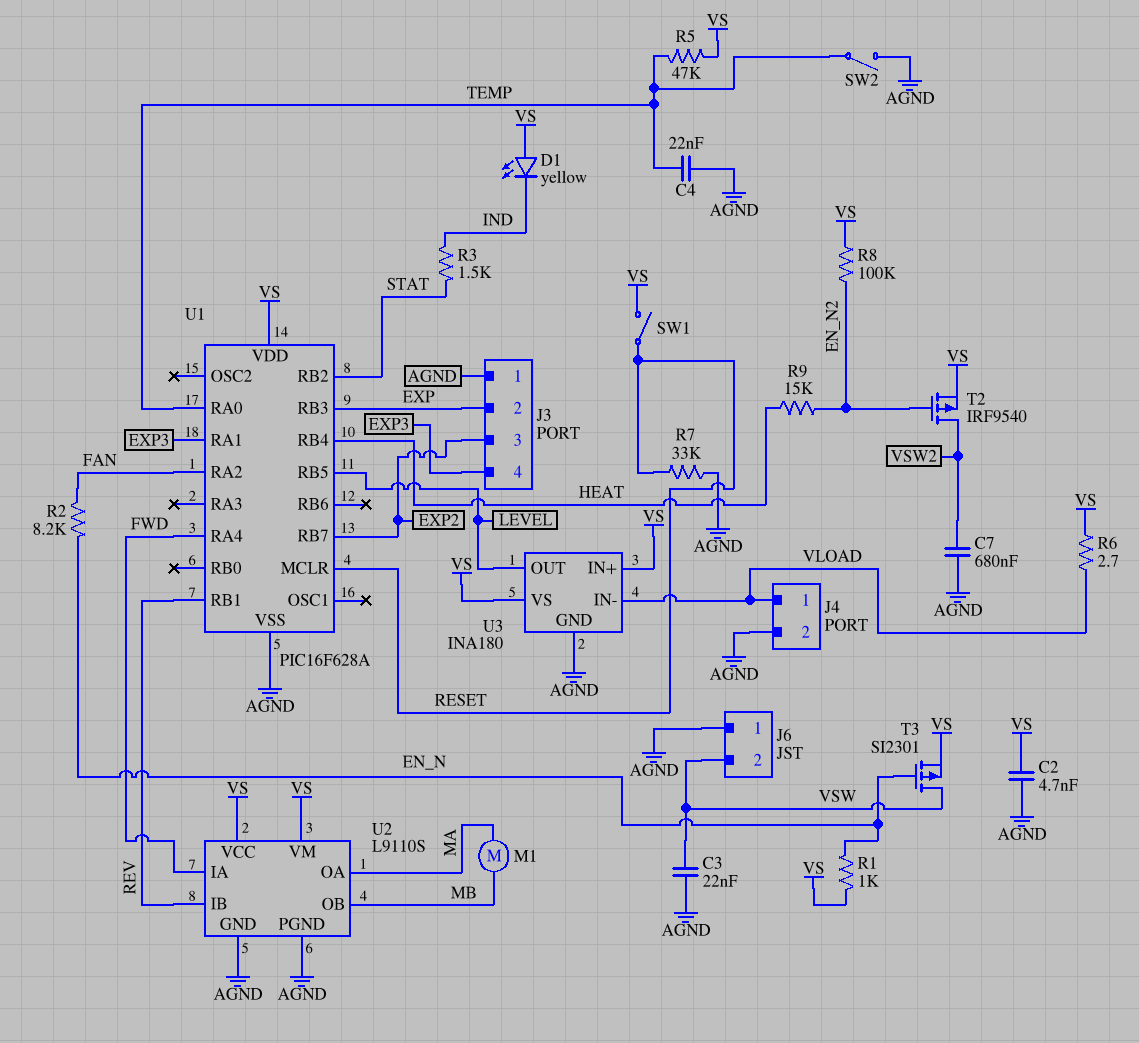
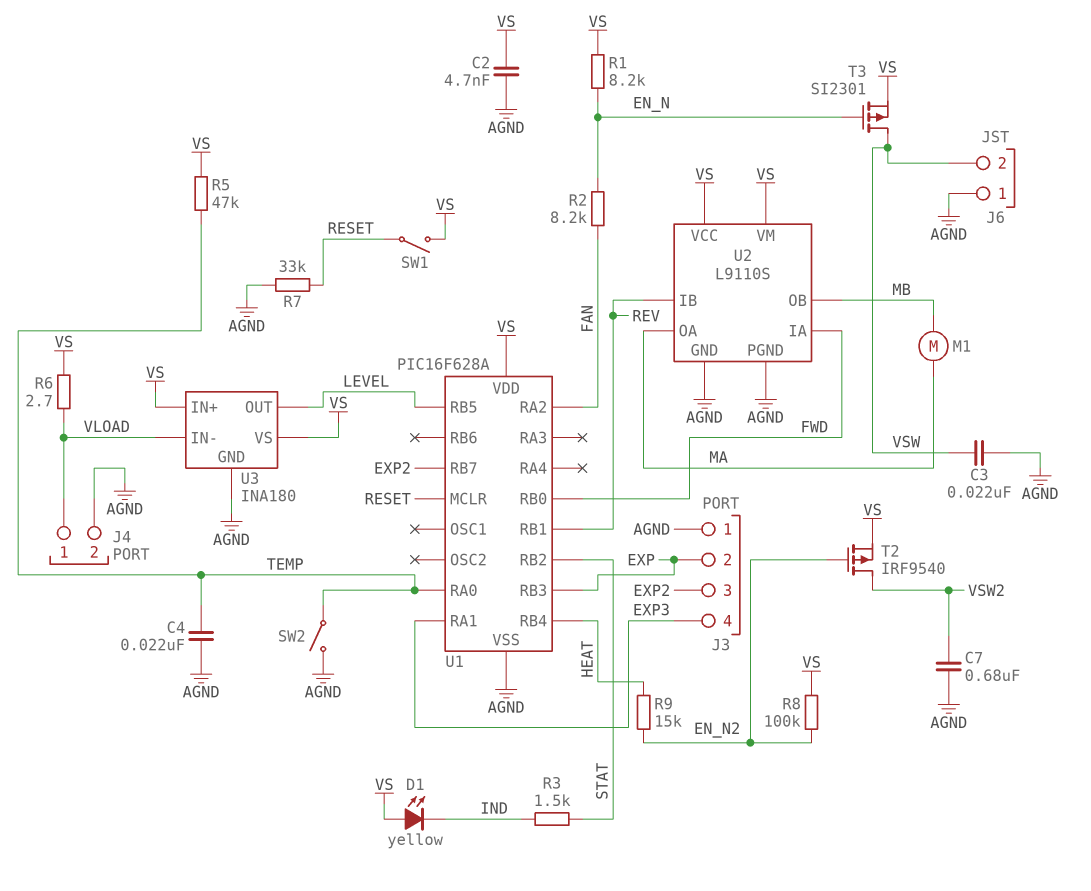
R1: 1k (EN_N, VS) -> 8.2k (EN_N, VS)
U1 pin RA4: FWD -> none
U1 pin RB0: none -> FWD

